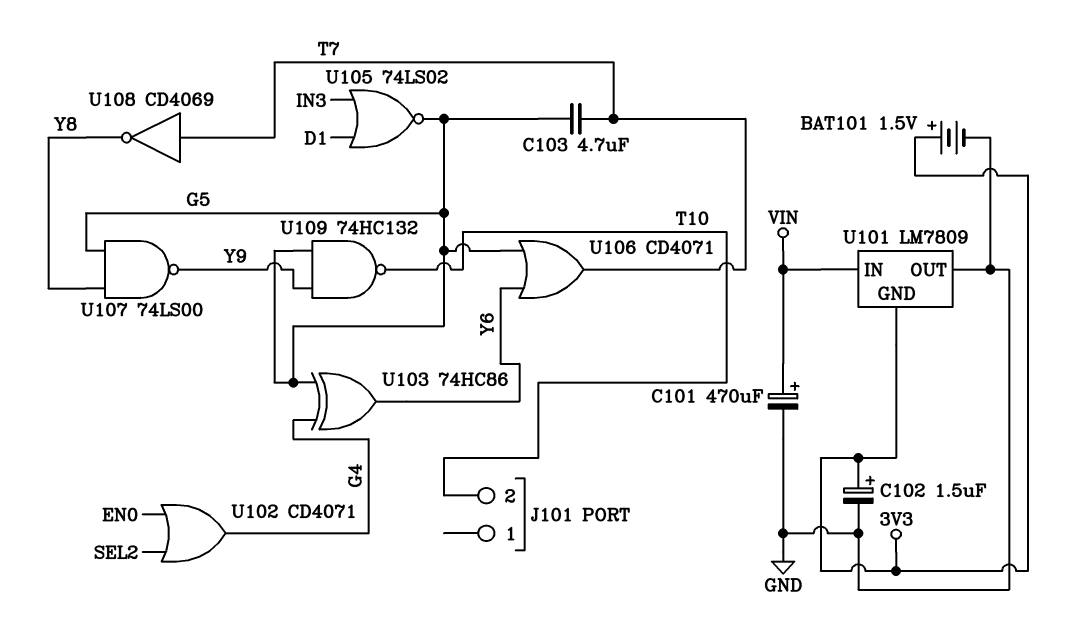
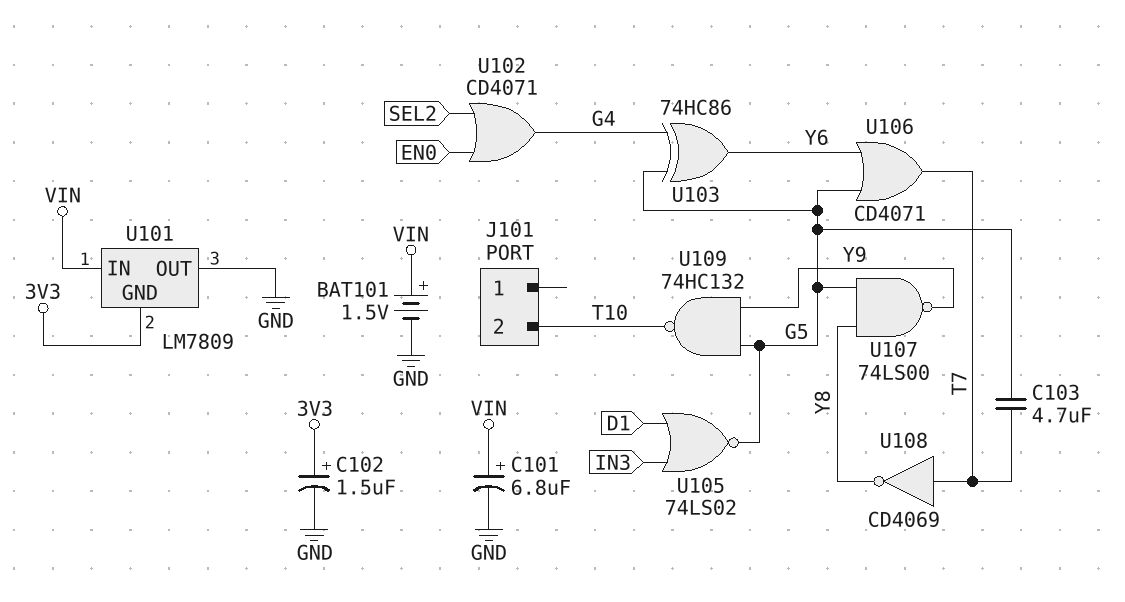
BAT101: 1.5V (plus 3V3, minus GND) -> 1.5V (plus VIN, minus GND)
C101: 470uF (plus VIN, minus GND) -> 6.8uF (plus VIN, minus GND)

